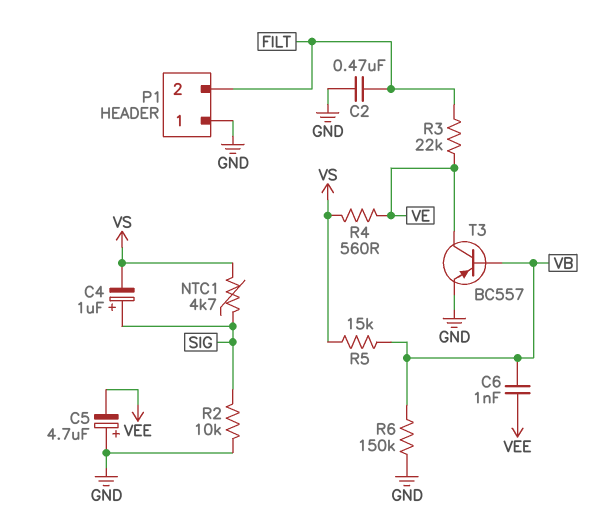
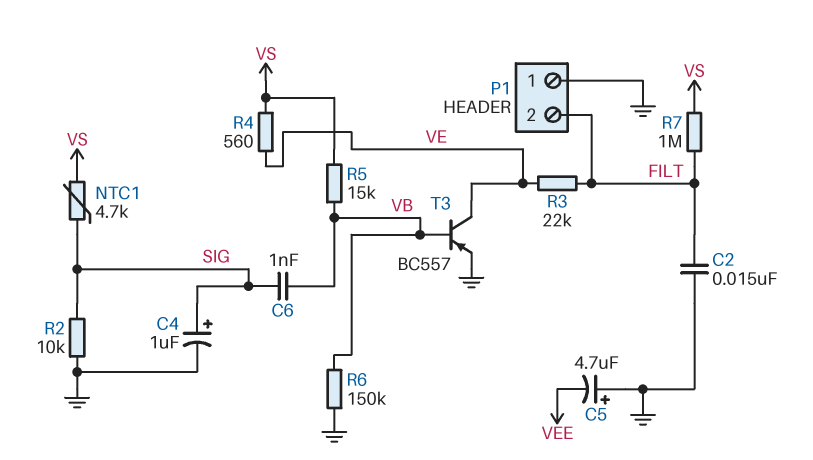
C2: 470nF (FILT, GND) -> 15nF (FILT, GND)
C4: 1uF (plus SIG, minus VS) -> 1uF (plus SIG, minus GND)
C6: 1nF (VB, VEE) -> 1nF (SIG, VB)
R7: none -> 1M (FILT, VS)

